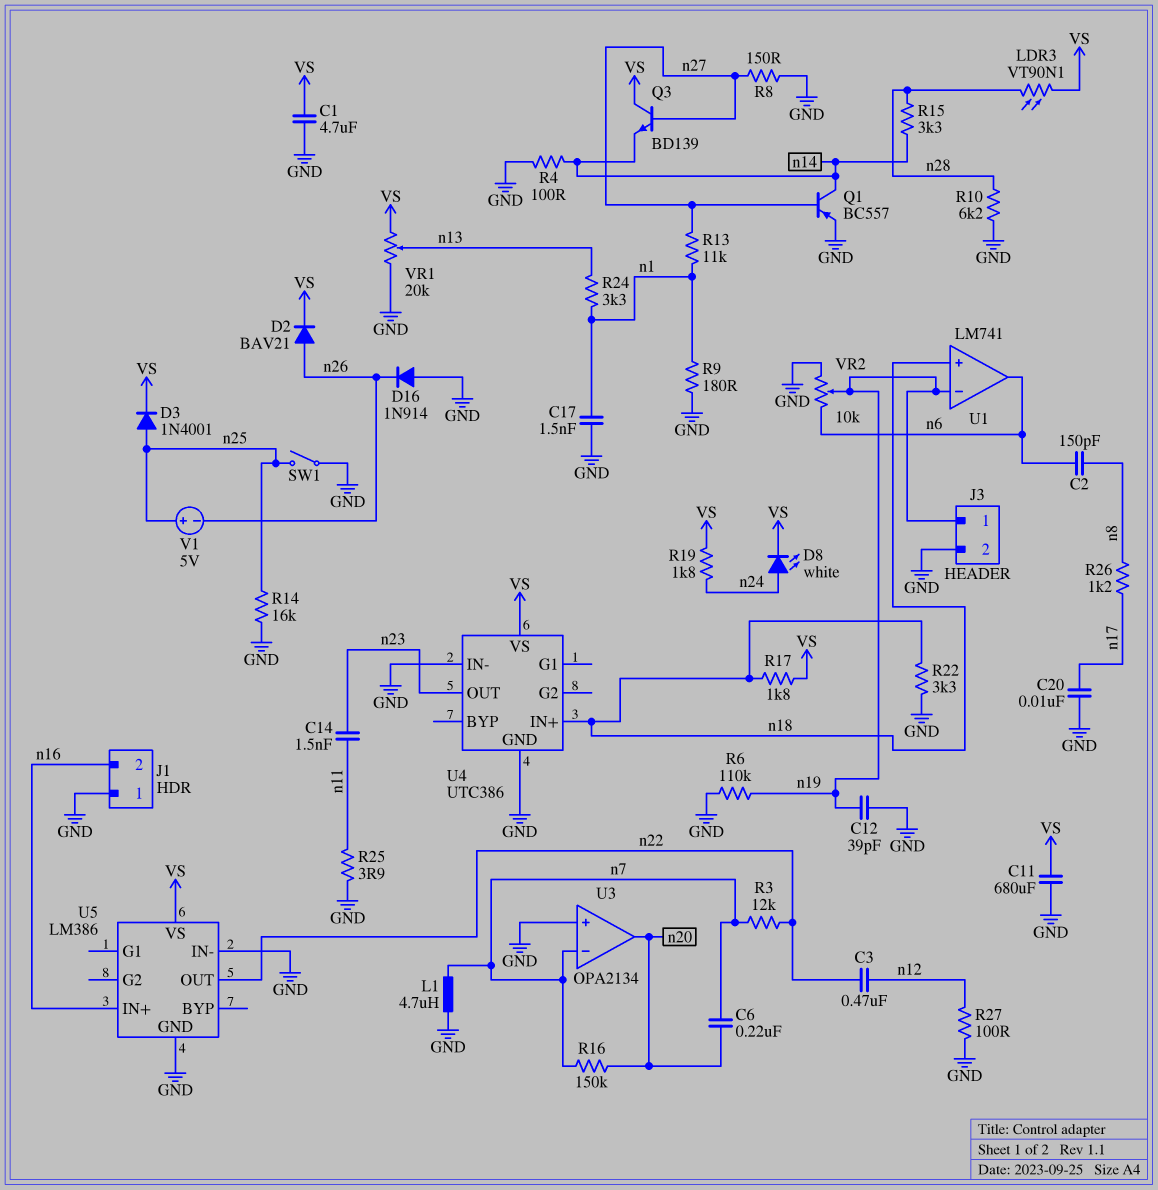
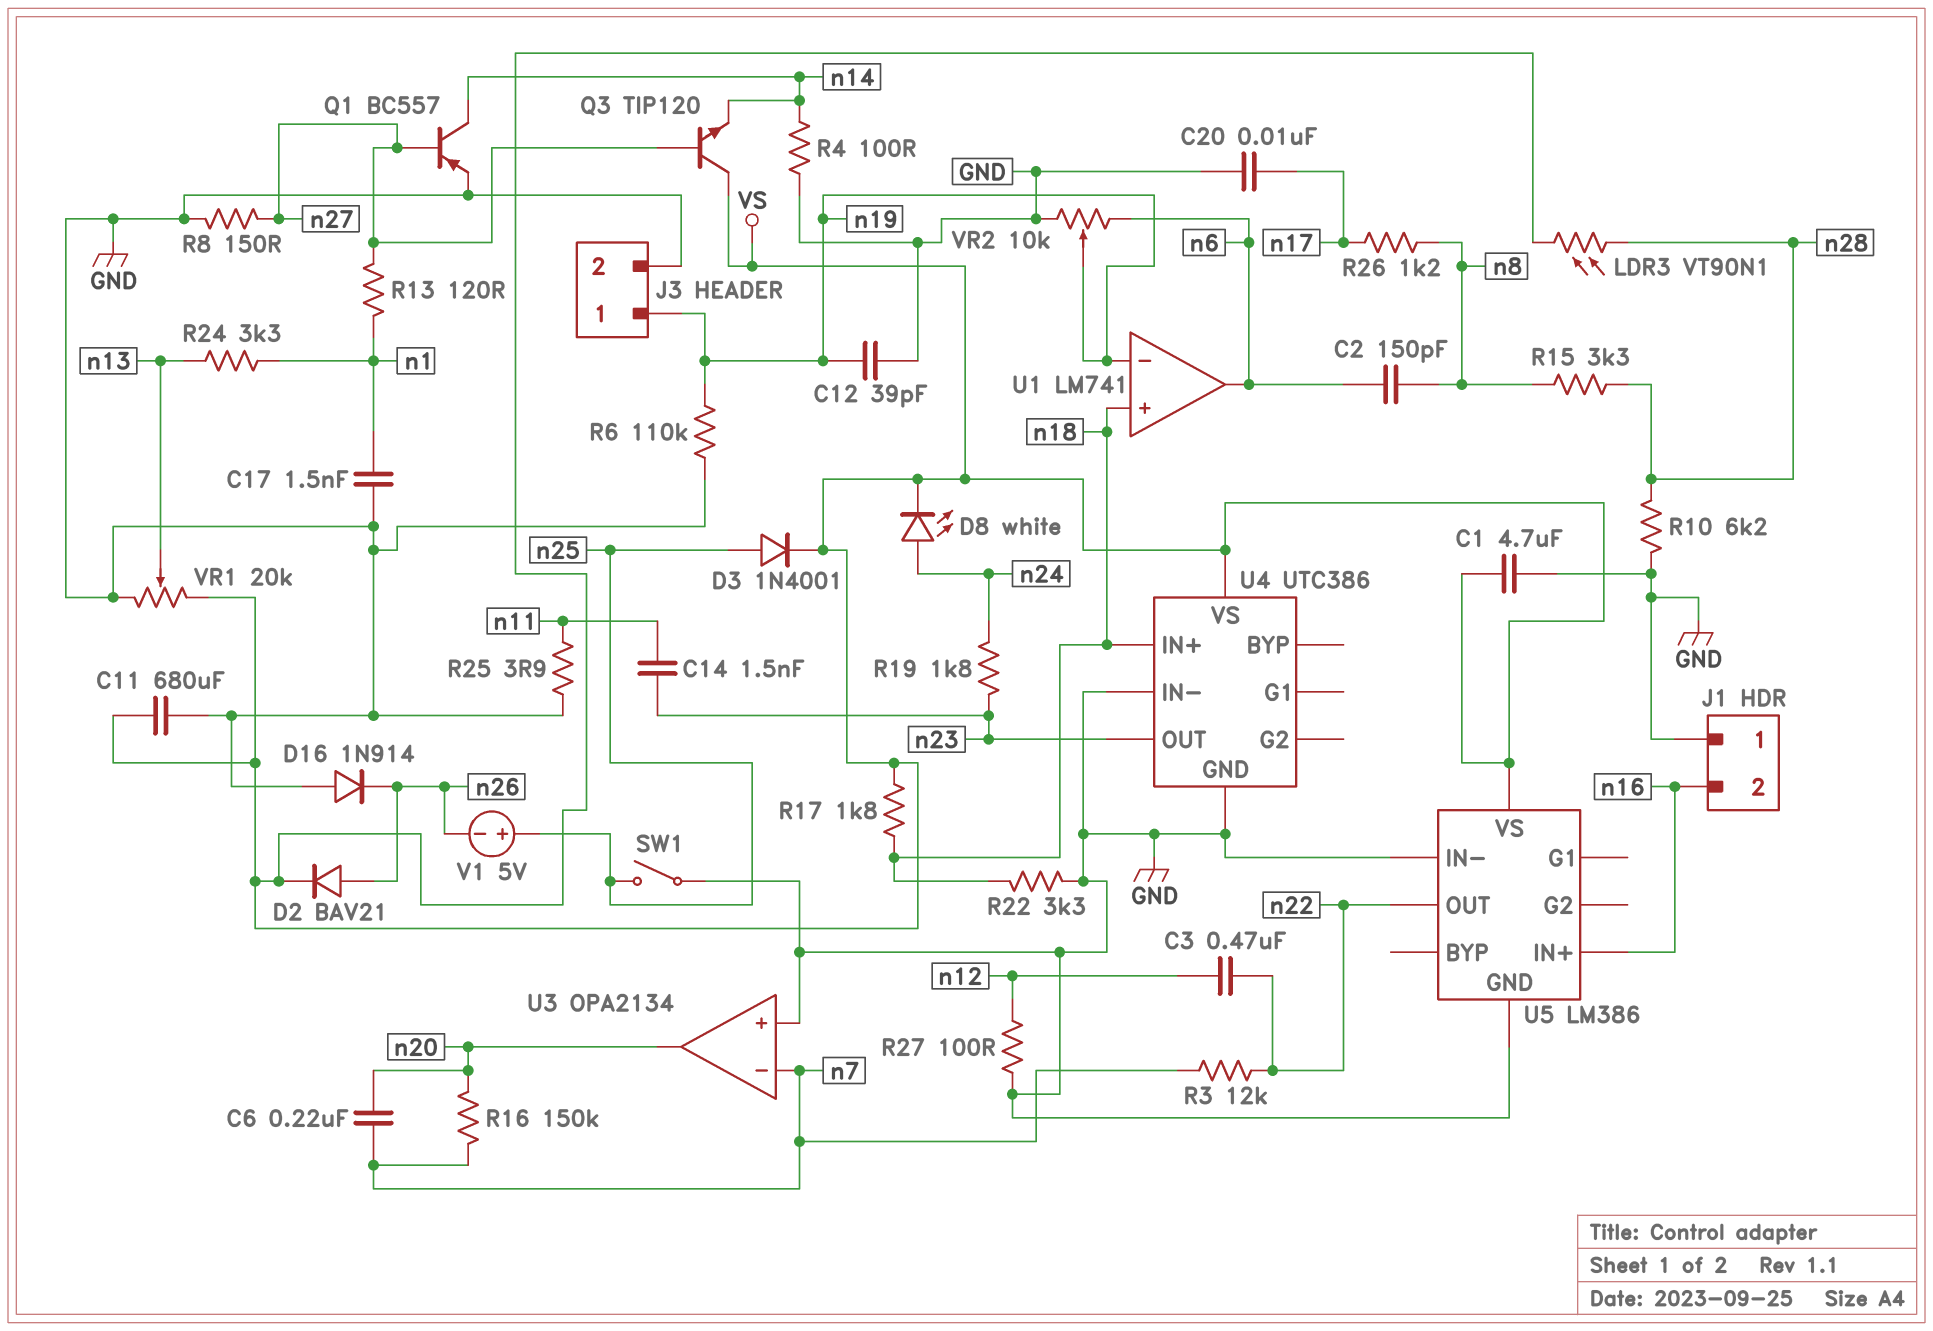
L1: 4.7uH (GND, n7) -> none
Q3: NPN BD139 (B n27, C VS, E n14) -> NPN TIP120 (B n27, C VS, E n14)
R9: 180 (GND, n1) -> none
R13: 11k (n1, n27) -> 120 (n1, n27)
R14: 16k (GND, n25) -> none
R15: 3.3k (n14, n28) -> 3.3k (n8, n28)
R19: 1.8k (VS, n24) -> 1.8k (n23, n24)

